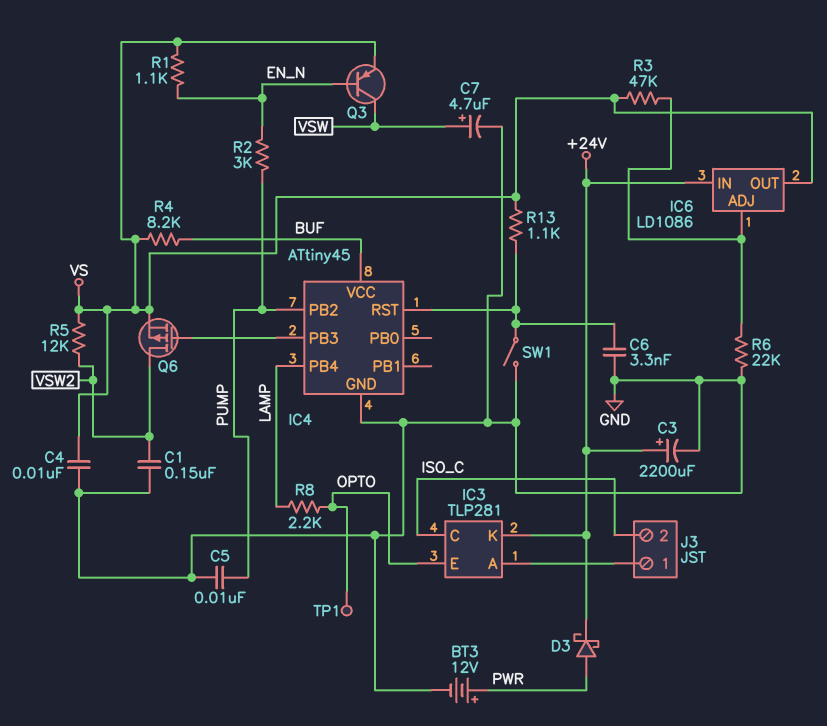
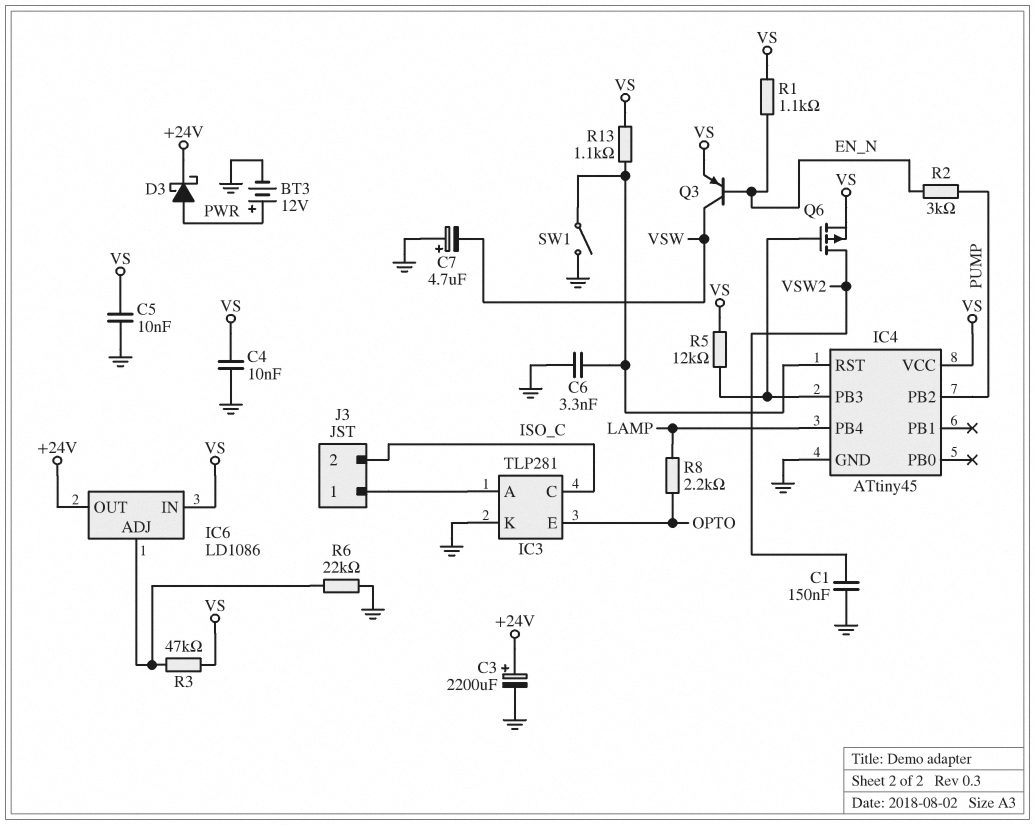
C5: 10nF (GND, PUMP) -> 10nF (GND, VS)
C7: 4.7uF (plus VSW, minus GND) -> 4.7uF (plus GND, minus VSW)
IC3 pin K: +24V -> GND
IC4 pin VCC: BUF -> VS
IC6 pin IN: +24V -> VS
IC6 pin OUT: VS -> +24V
R4: 8.2k (BUF, VS) -> none
R5: 12k (VS, VSW2) -> 12k (IC4/PB3, VS)
TP1: test point (OPTO) -> none

